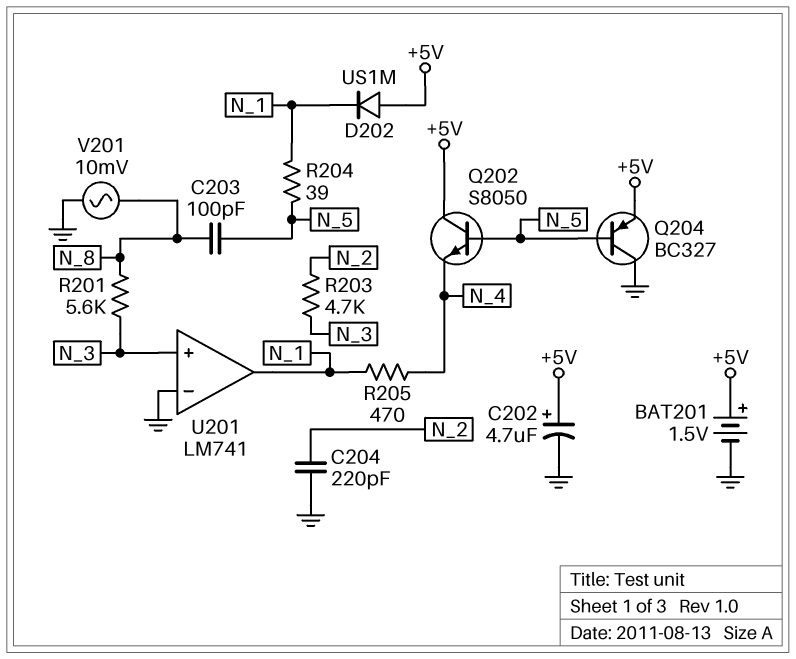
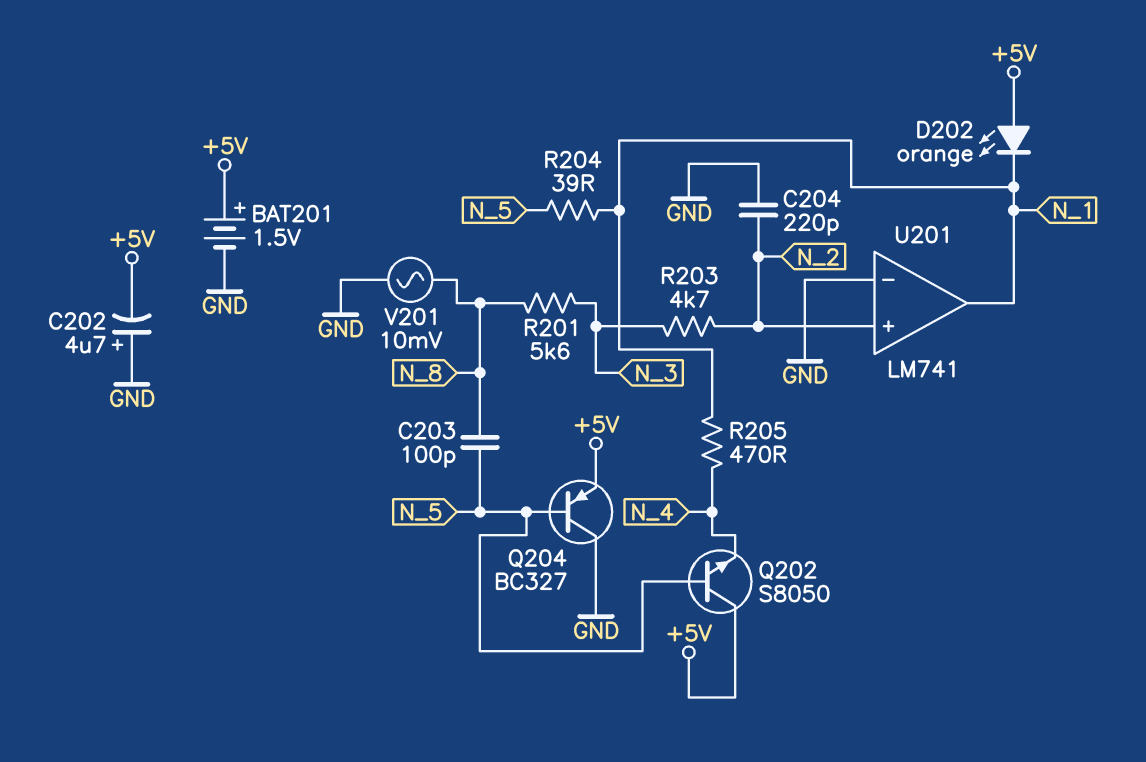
C202: 4.7uF (plus +5V, minus GND) -> 4.7uF (plus GND, minus +5V)
D202: diode US1M (A +5V, K N_1) -> LED orange (A +5V, K N_1)
U201 pin in+: N_3 -> N_2

